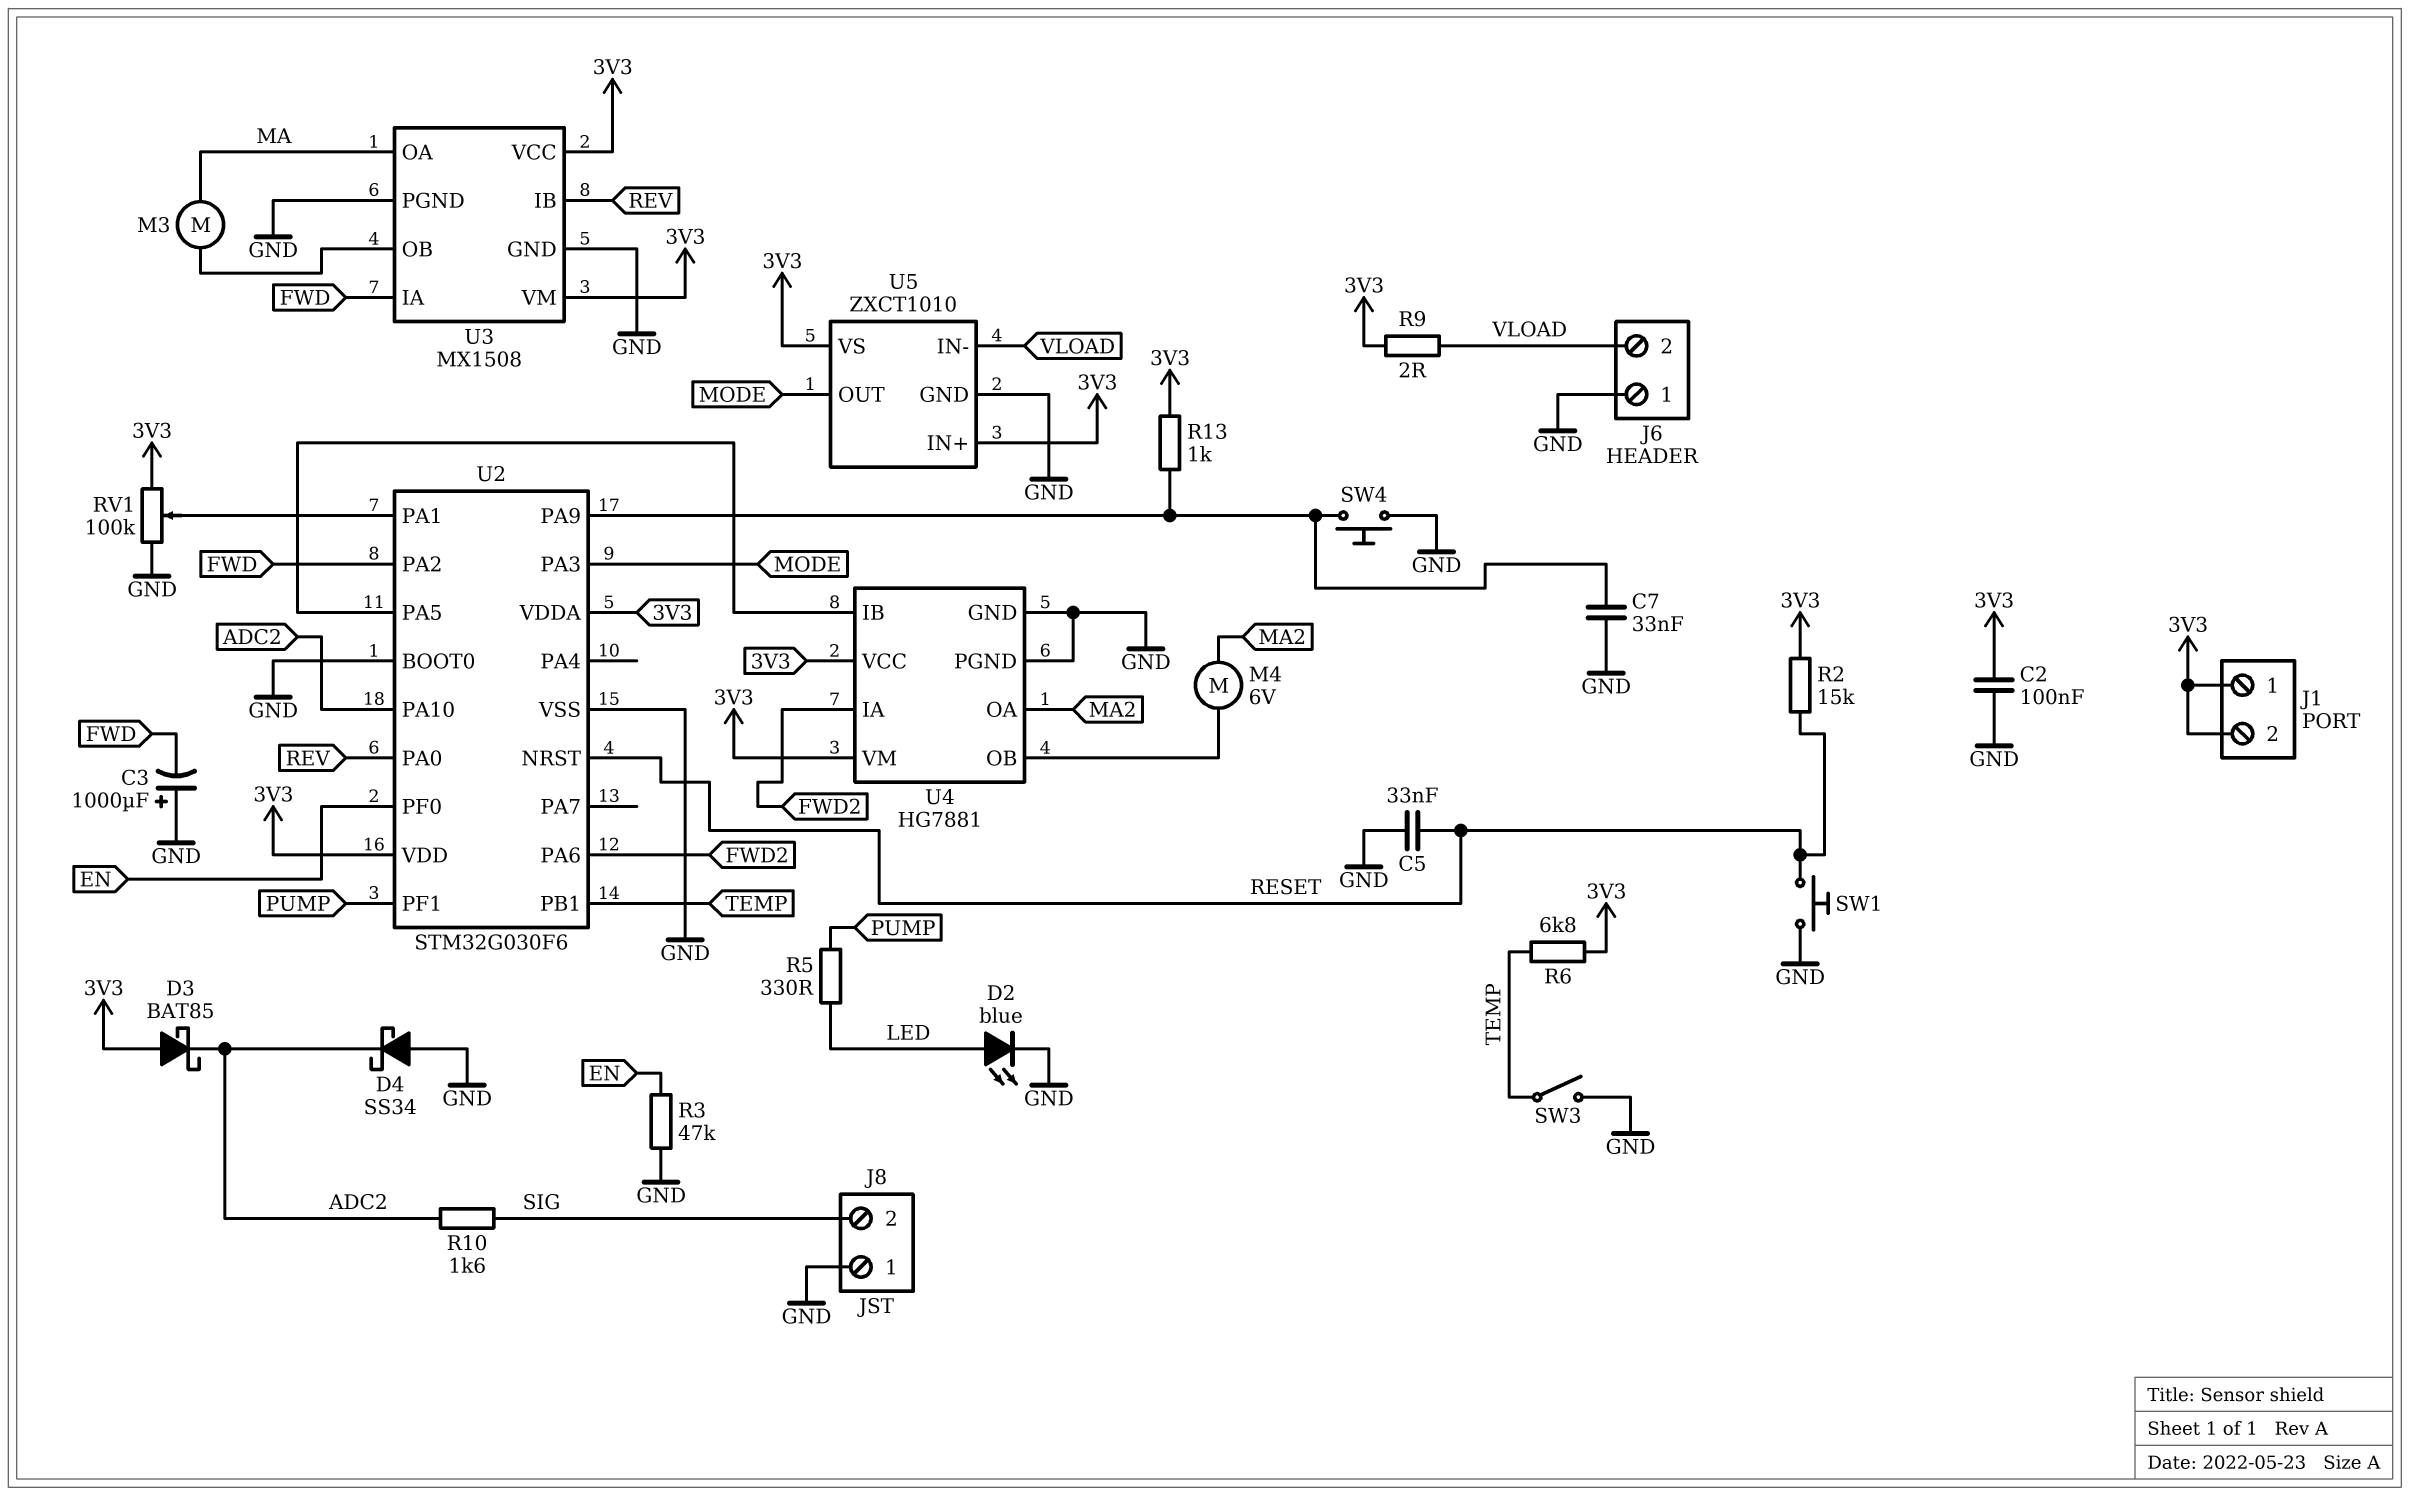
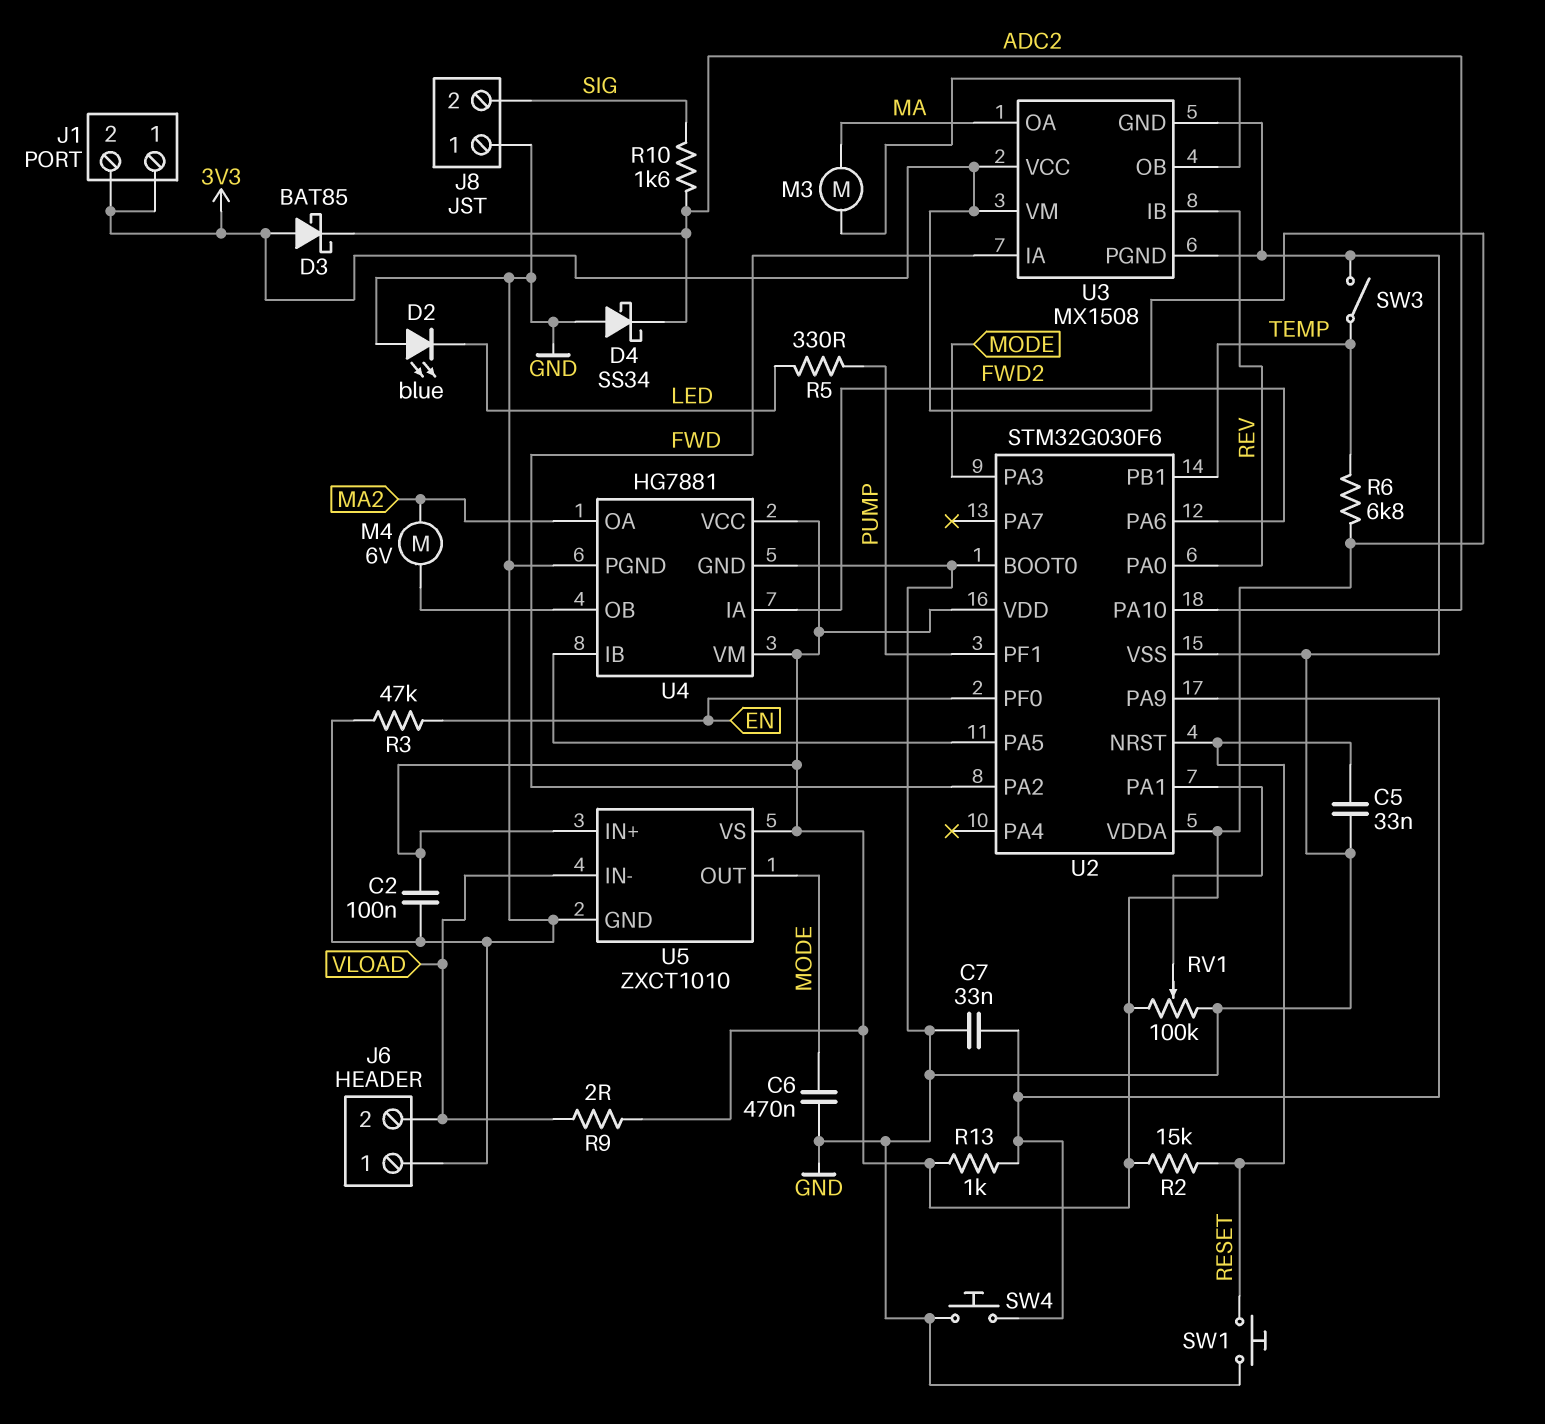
C3: 1000uF (plus GND, minus FWD) -> none
C6: none -> 470nF (GND, MODE)
D2: LED blue (A LED, K GND) -> LED blue (A GND, K LED)

